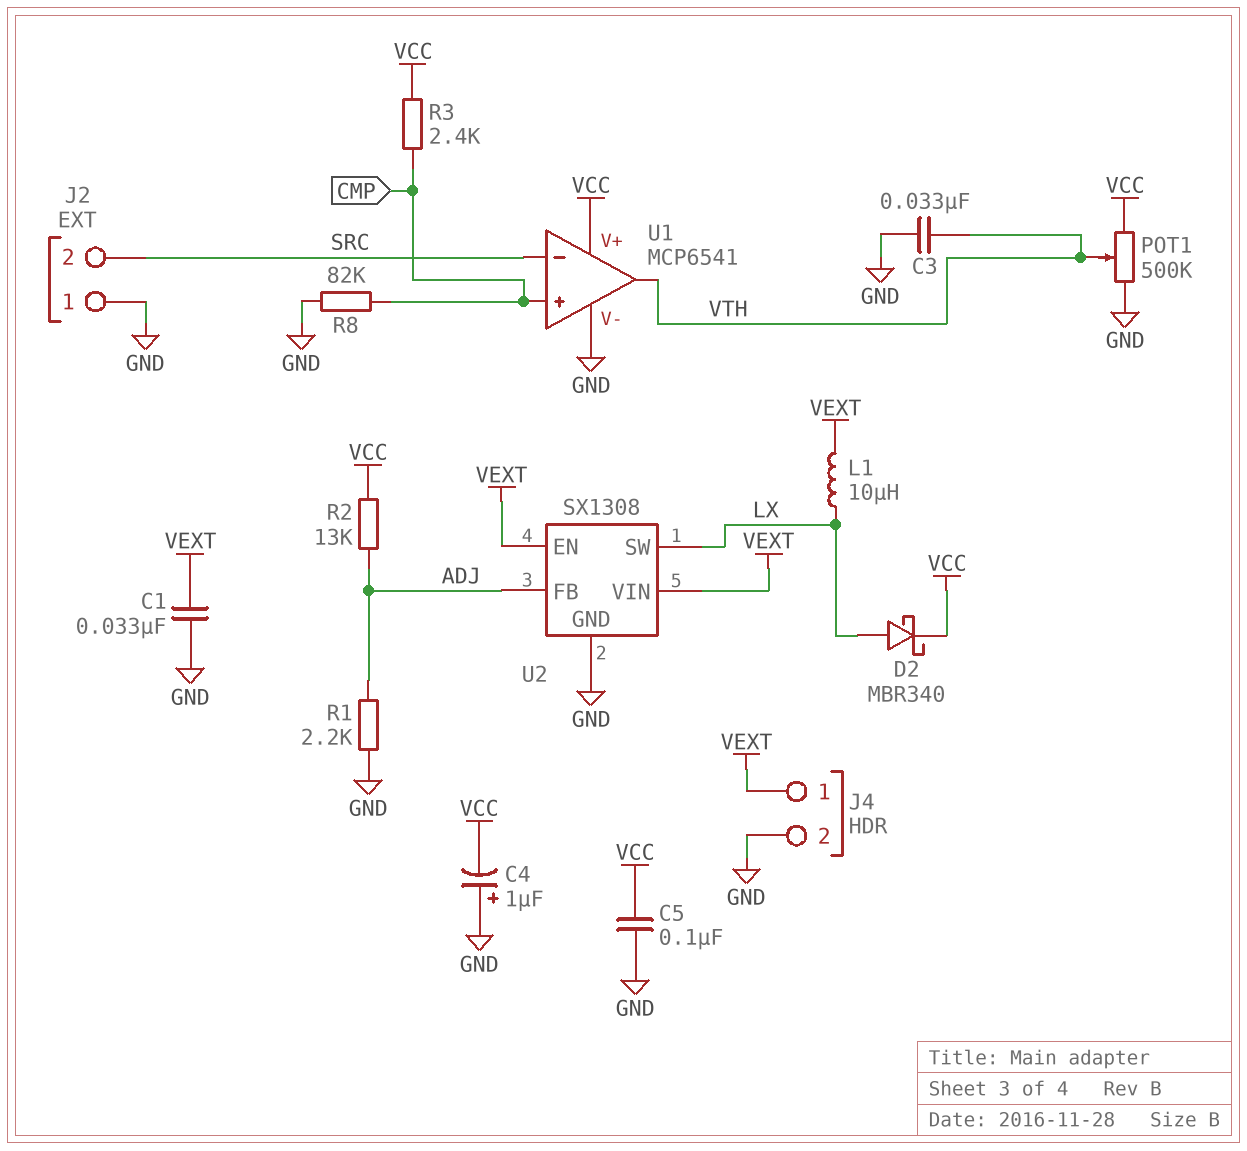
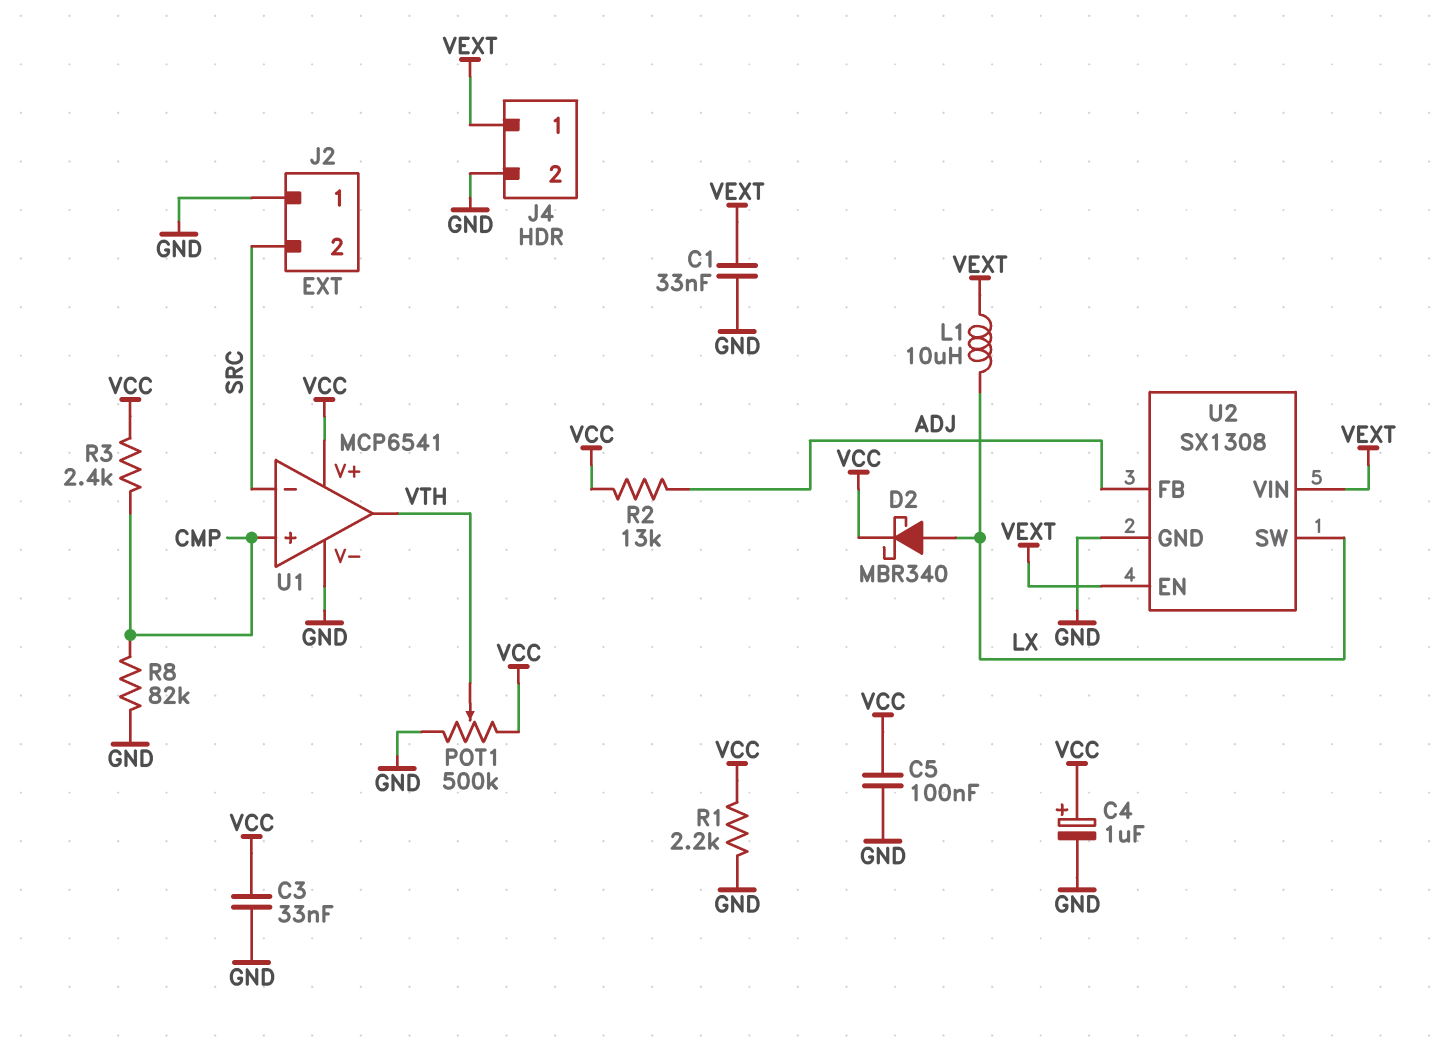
C3: 33nF (GND, VTH) -> 33nF (GND, VCC)
C4: 1uF (plus GND, minus VCC) -> 1uF (plus VCC, minus GND)
R1: 2.2k (ADJ, GND) -> 2.2k (GND, VCC)

